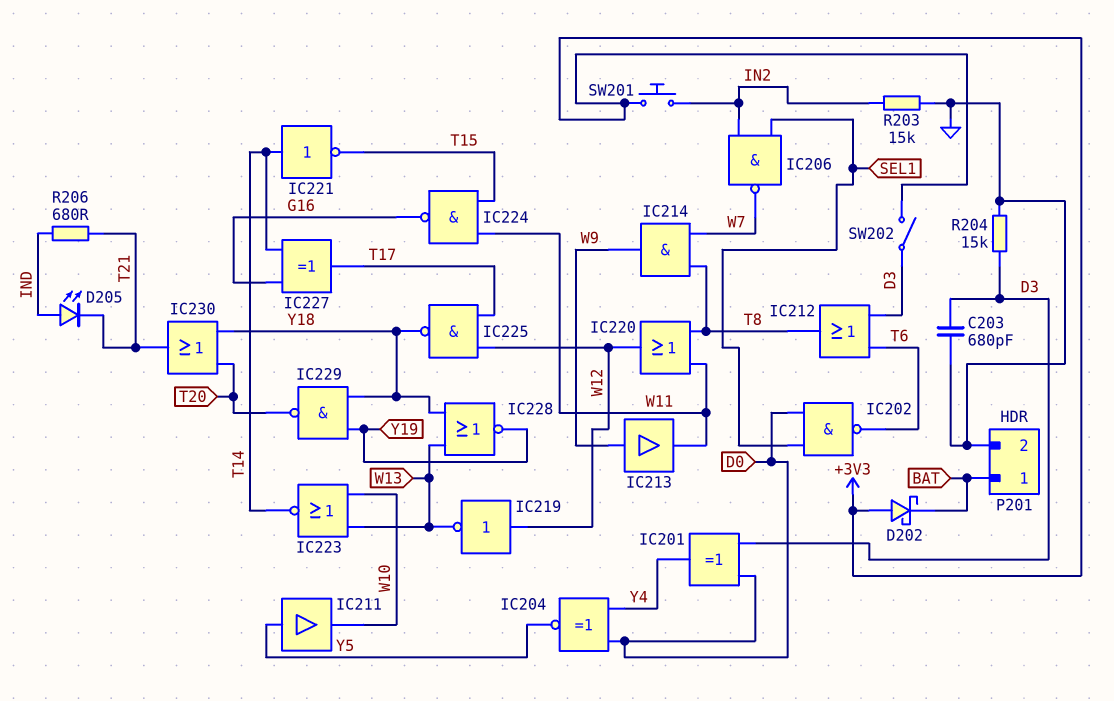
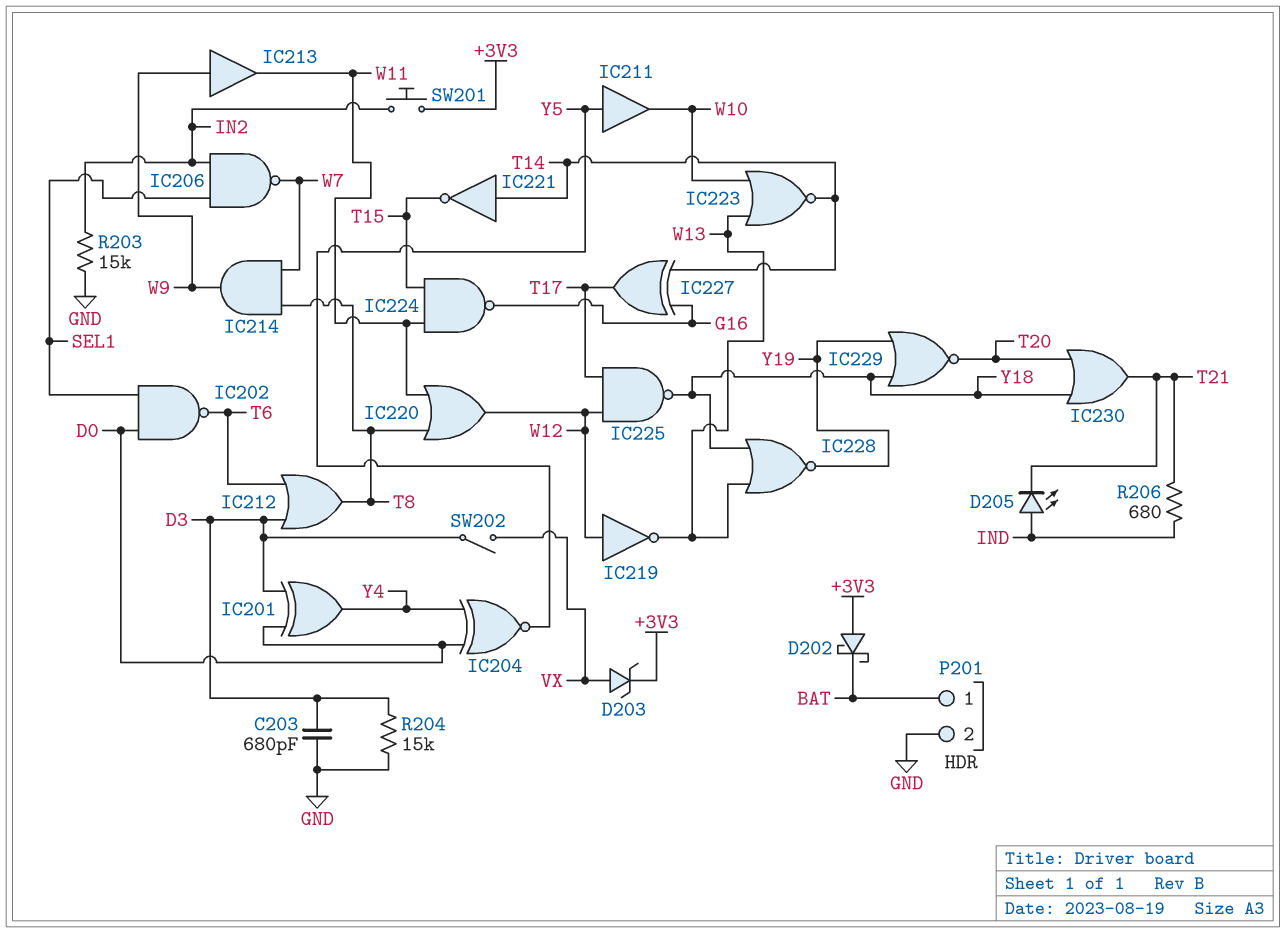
D203: none -> zener (A VX, K +3V3)
IC229: NAND (in Y18, in Y19, out T20) -> NOR (in Y18, in Y19, out T20)
SW202: switch (+3V3, D3) -> switch (D3, VX)

